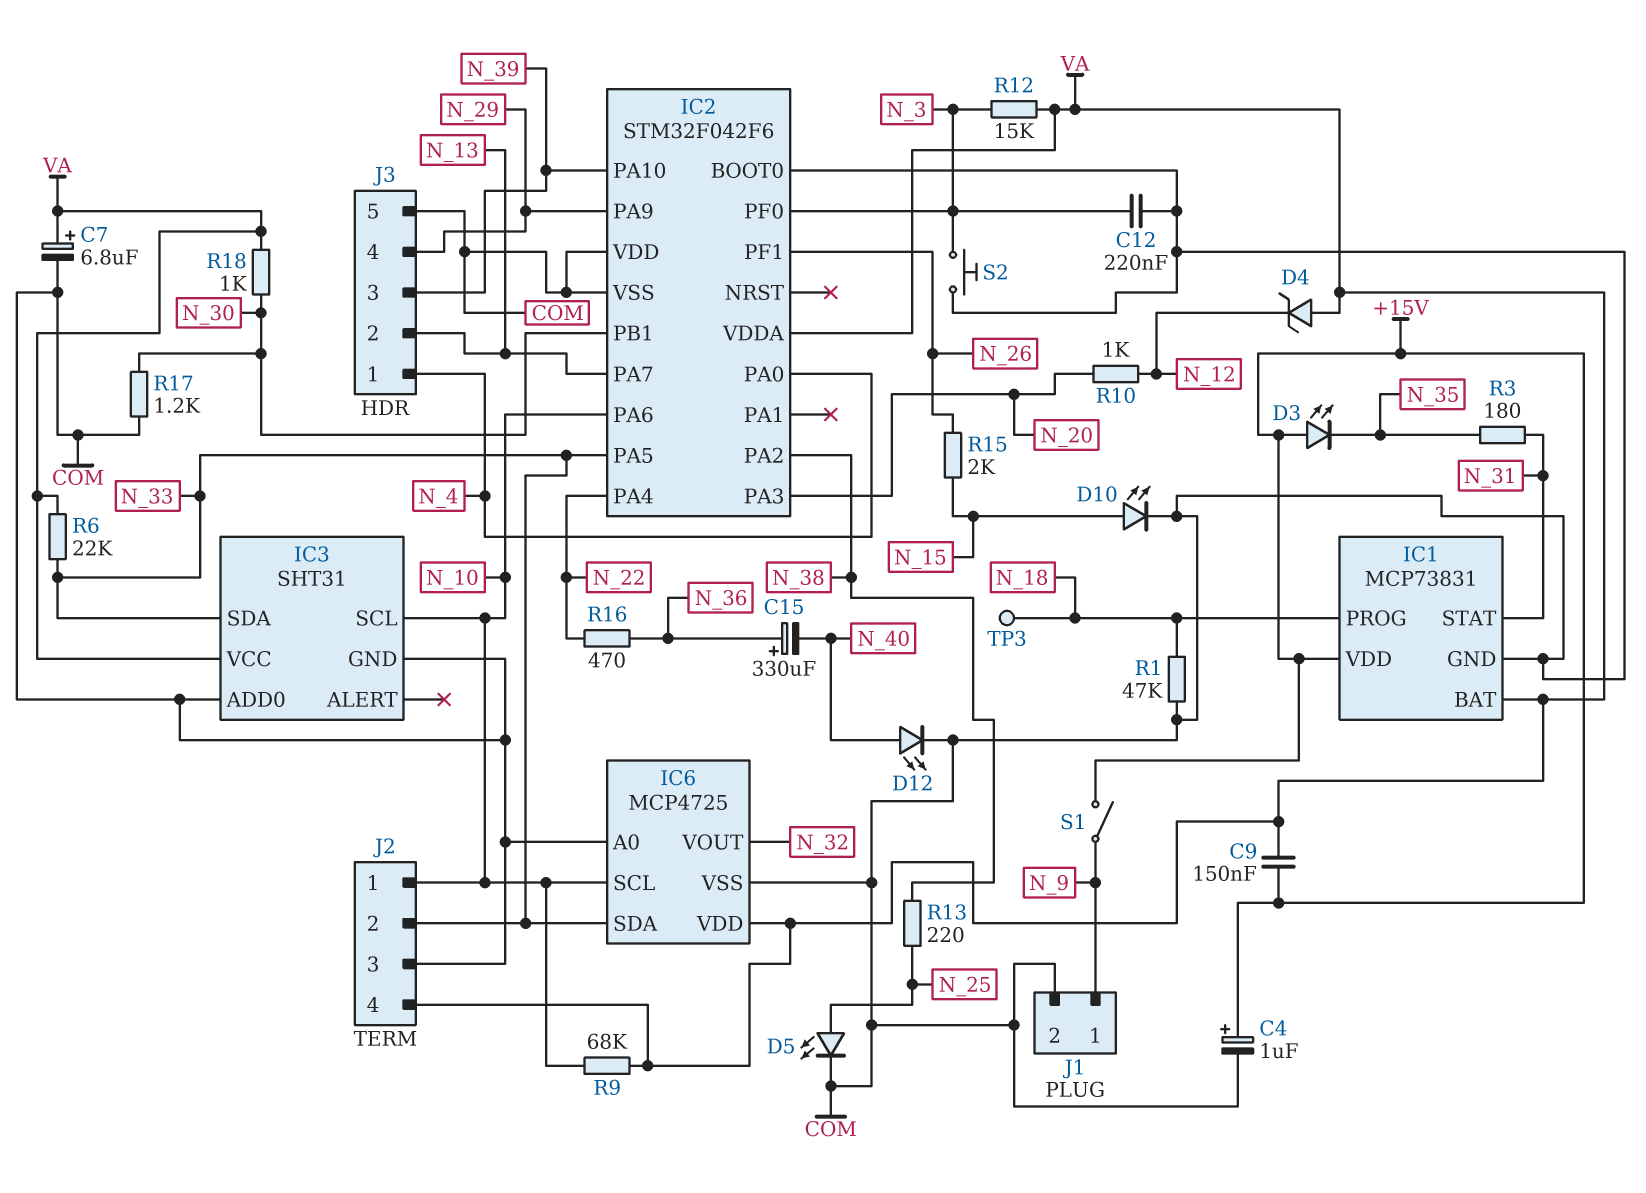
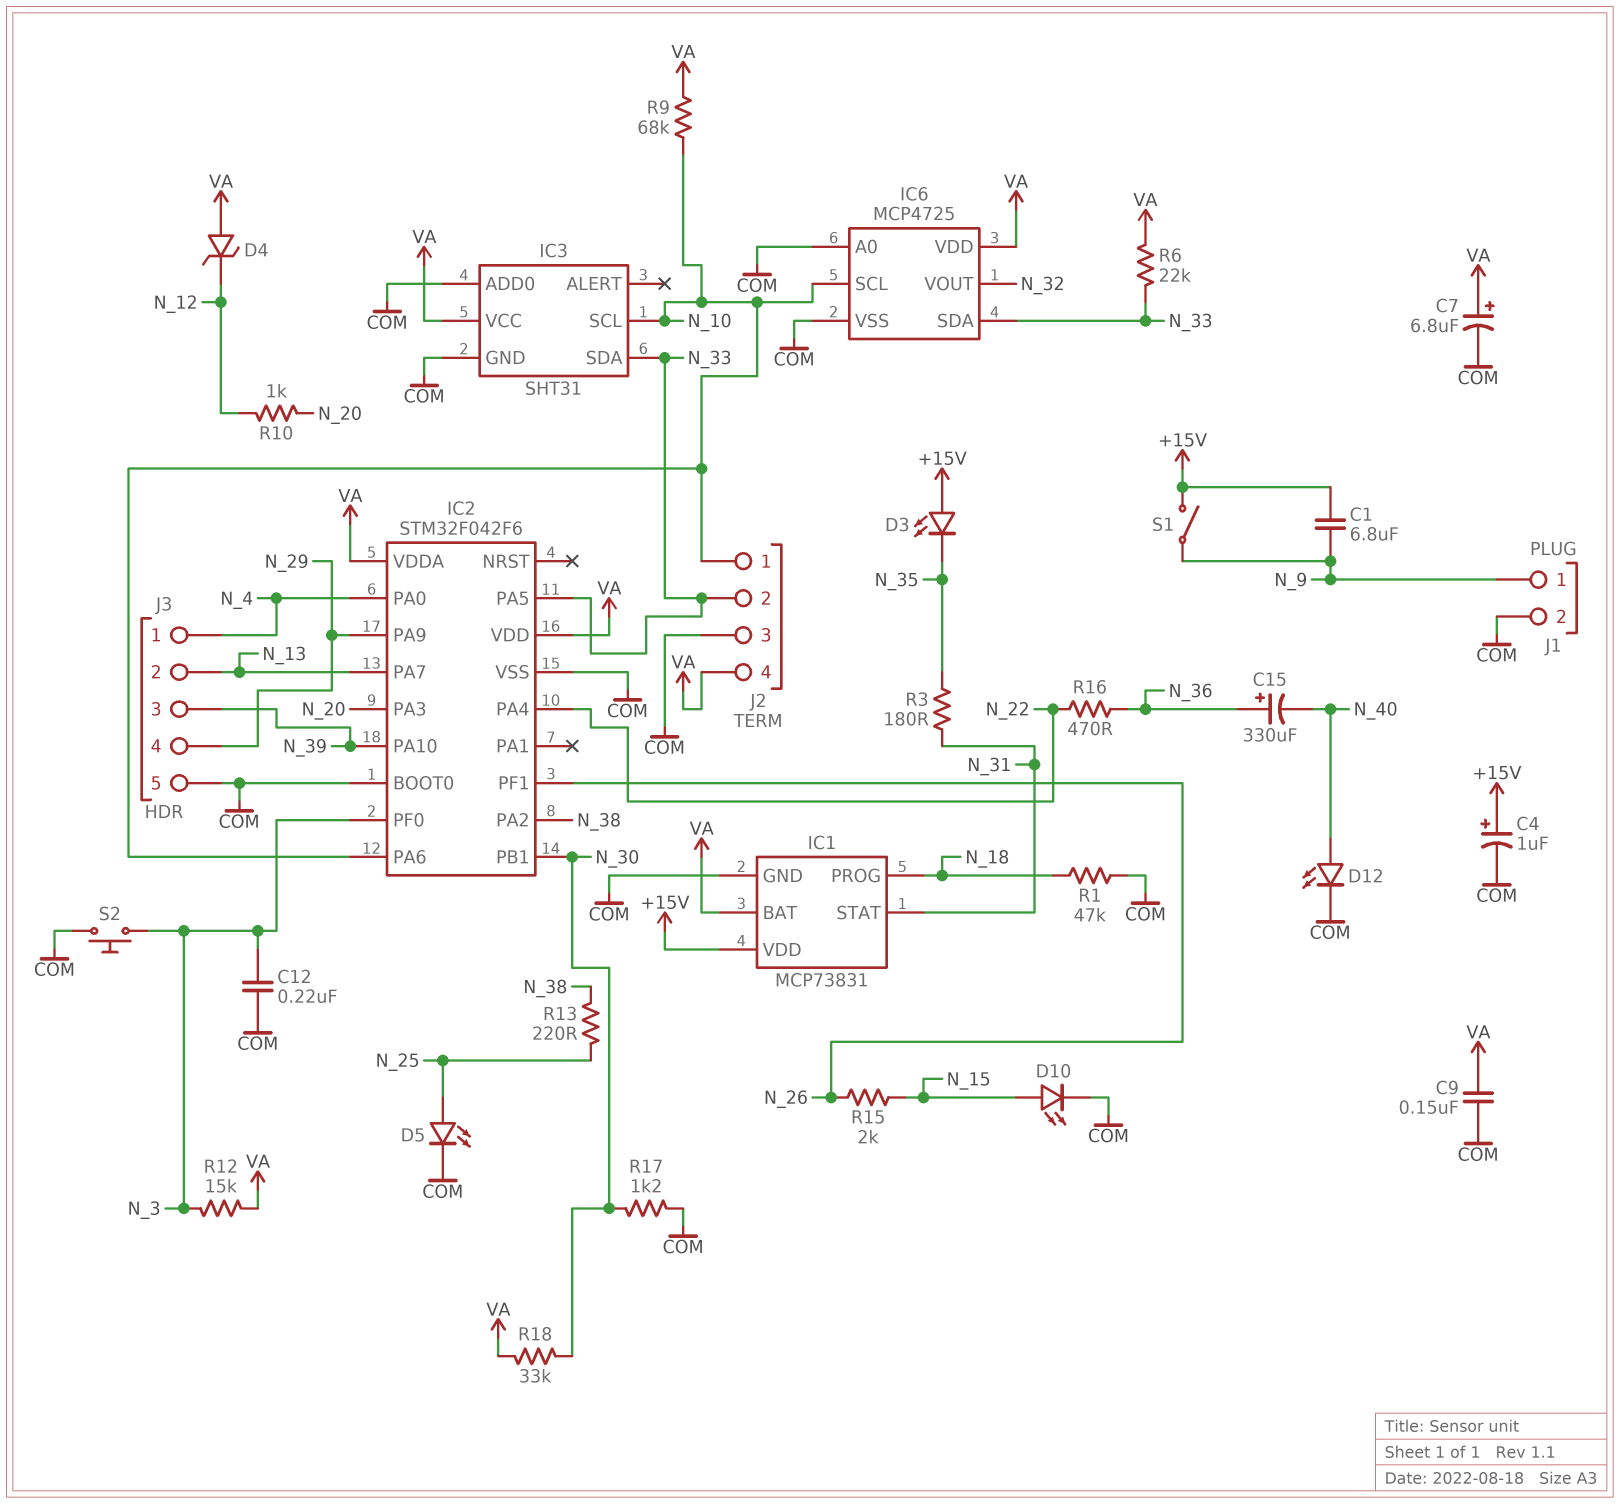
C1: none -> 6.8uF (+15V, N_9)
C9: 150nF (+15V, VA) -> 150nF (COM, VA)
IC2 pin VDD: COM -> VA
R18: 1k (N_30, VA) -> 33k (N_30, VA)
TP3: test point (N_18) -> none

